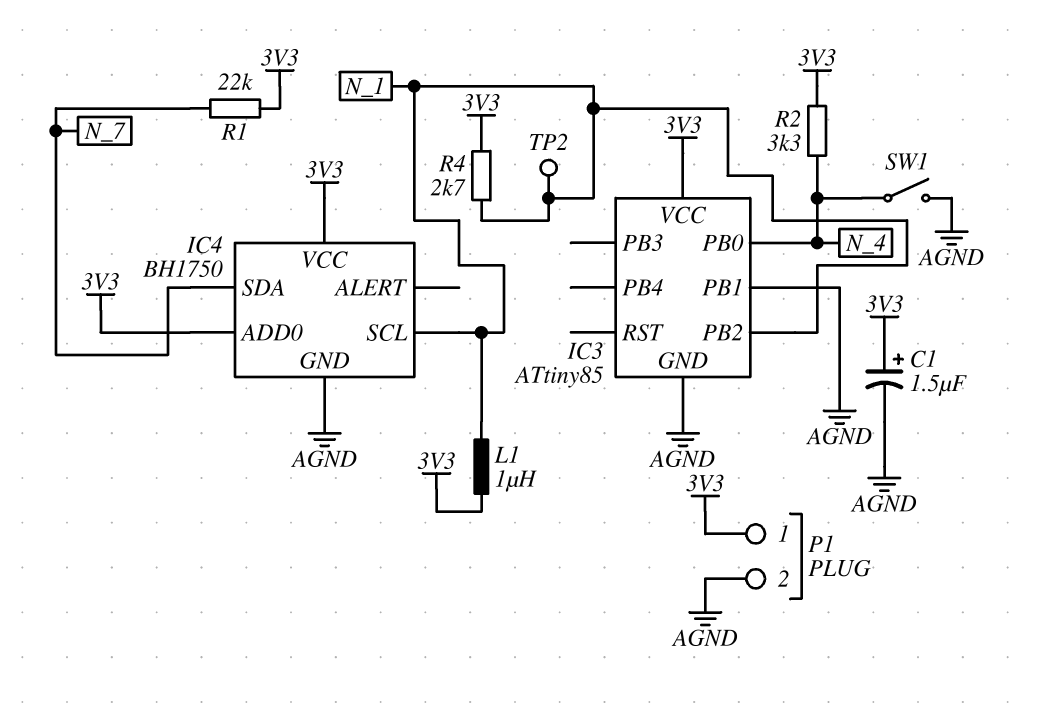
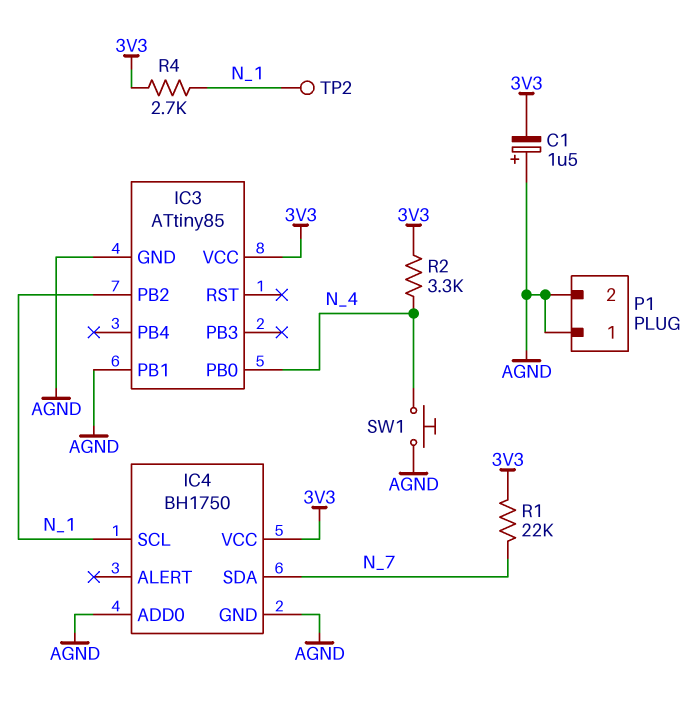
C1: 1.5uF (plus 3V3, minus AGND) -> 1.5uF (plus AGND, minus 3V3)
IC4 pin ADD0: 3V3 -> AGND
L1: 1uH (3V3, N_1) -> none
P1 pin 1: 3V3 -> AGND
SW1: switch (AGND, N_4) -> button (AGND, N_4)

